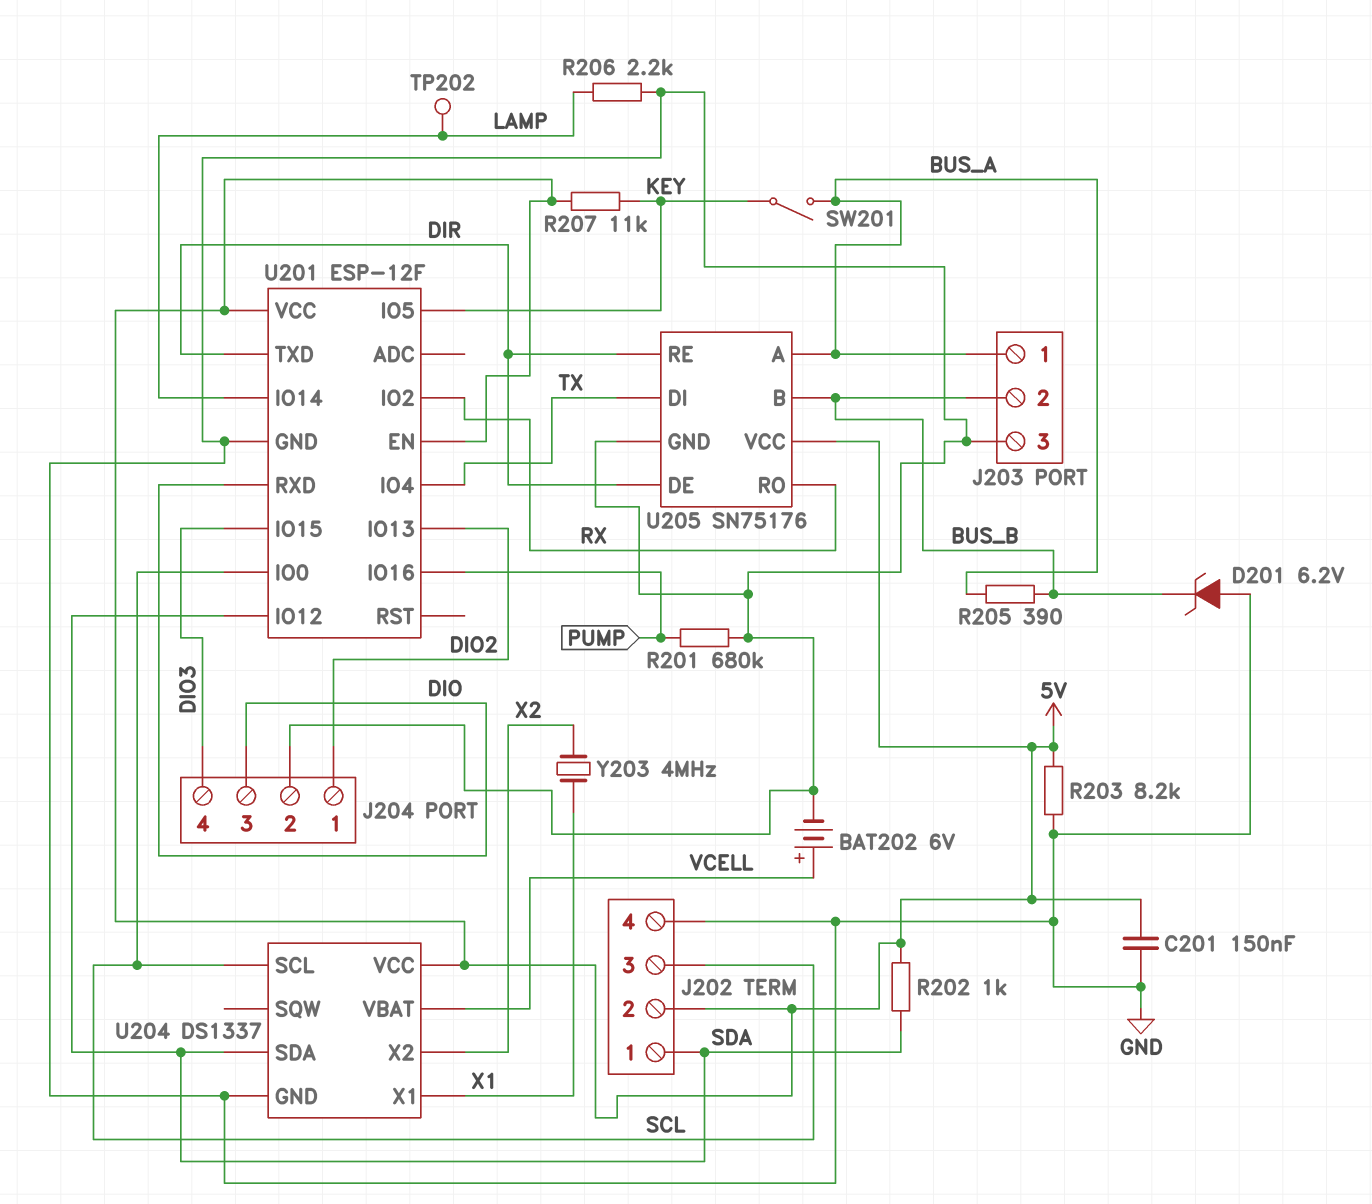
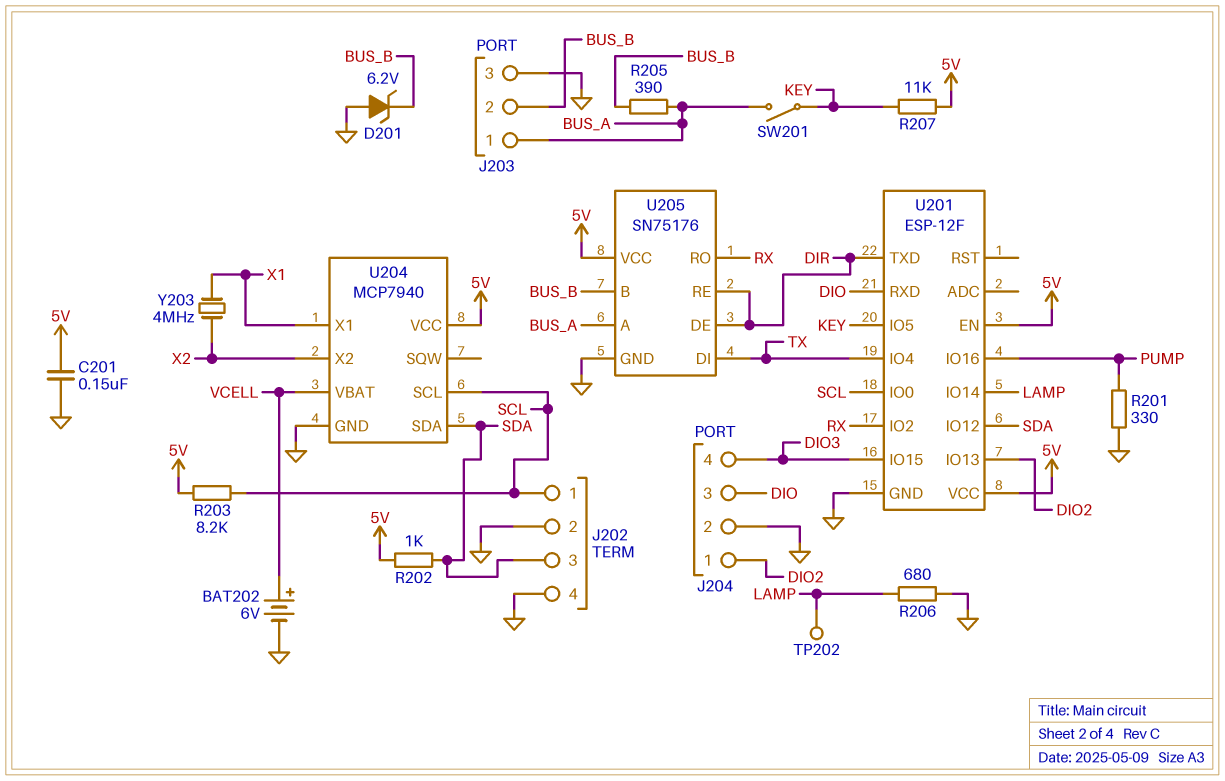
J202 pin 1: SDA -> SCL
J202 pin 2: 5V -> GND
J202 pin 3: SCL -> SDA
R201: 680k (GND, PUMP) -> 330 (GND, PUMP)
R203: 8.2k (5V, GND) -> 8.2k (5V, SCL)
R206: 2.2k (GND, LAMP) -> 680 (GND, LAMP)
U204: DS1337 -> MCP7940

